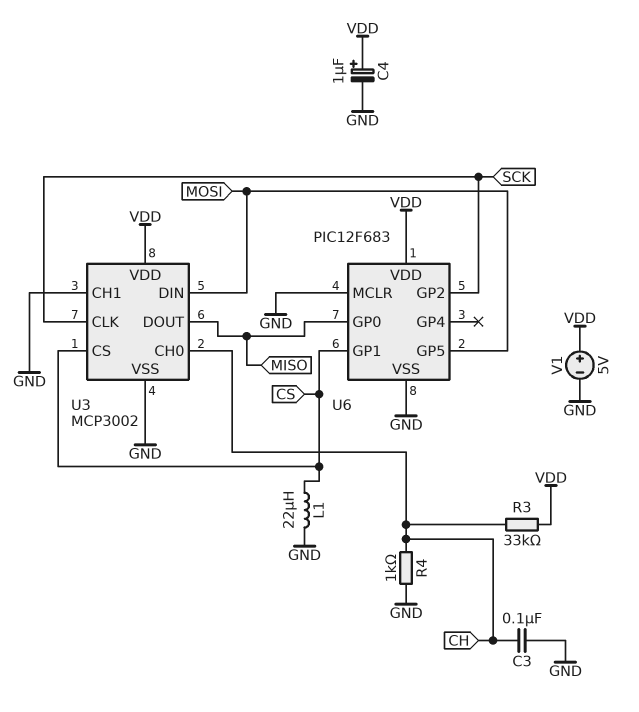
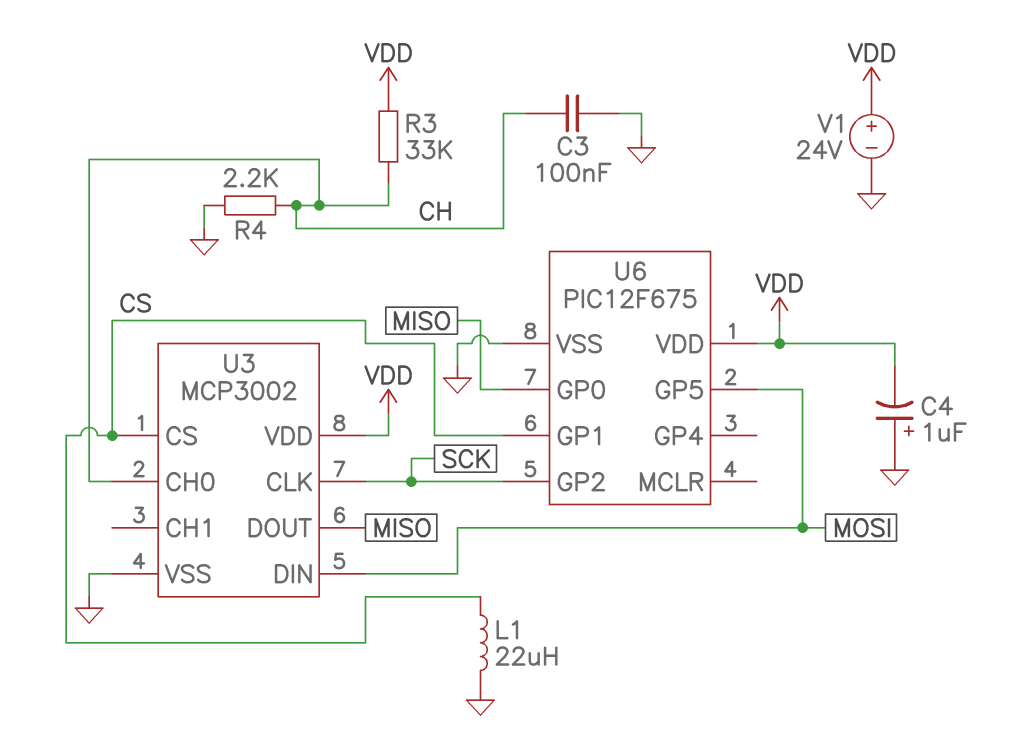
C4: 1uF (plus VDD, minus GND) -> 1uF (plus GND, minus VDD)
R4: 1k (CH, GND) -> 2.2k (CH, GND)
U3 pin CH1: GND -> none
U6: PIC12F683 -> PIC12F675
U6 pin MCLR: GND -> none
V1: 5V (plus VDD, minus GND) -> 24V (plus VDD, minus GND)

